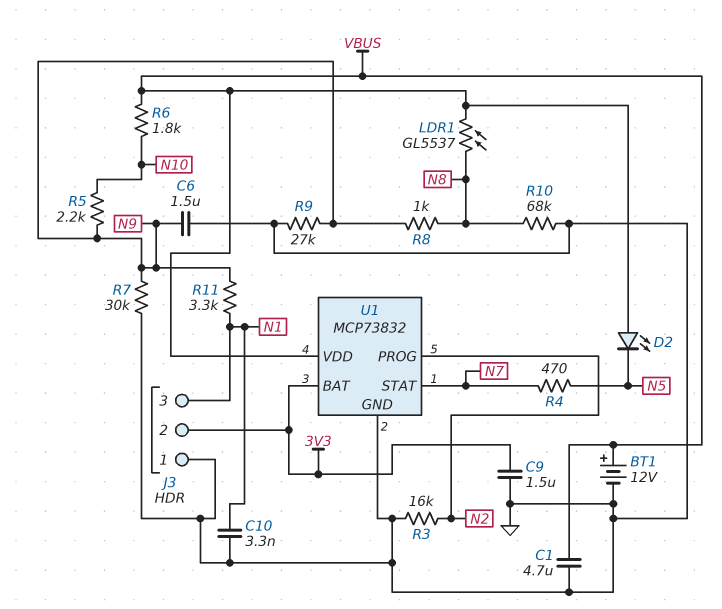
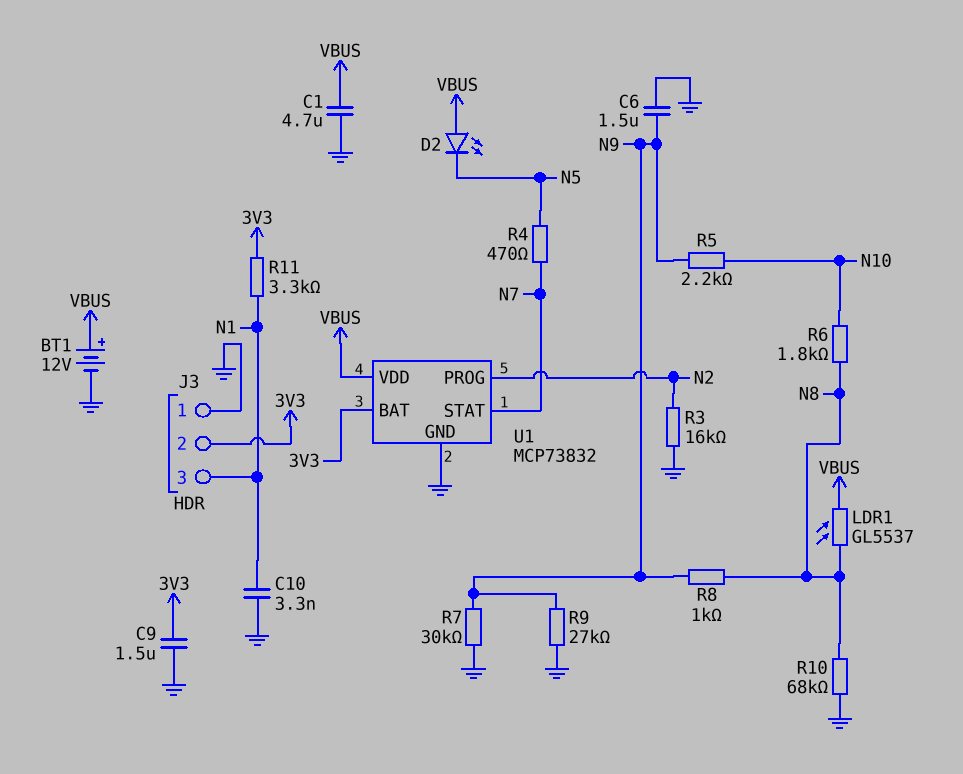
R6: 1.8k (N10, VBUS) -> 1.8k (N8, N10)
R11: 3.3k (N1, N9) -> 3.3k (3V3, N1)

